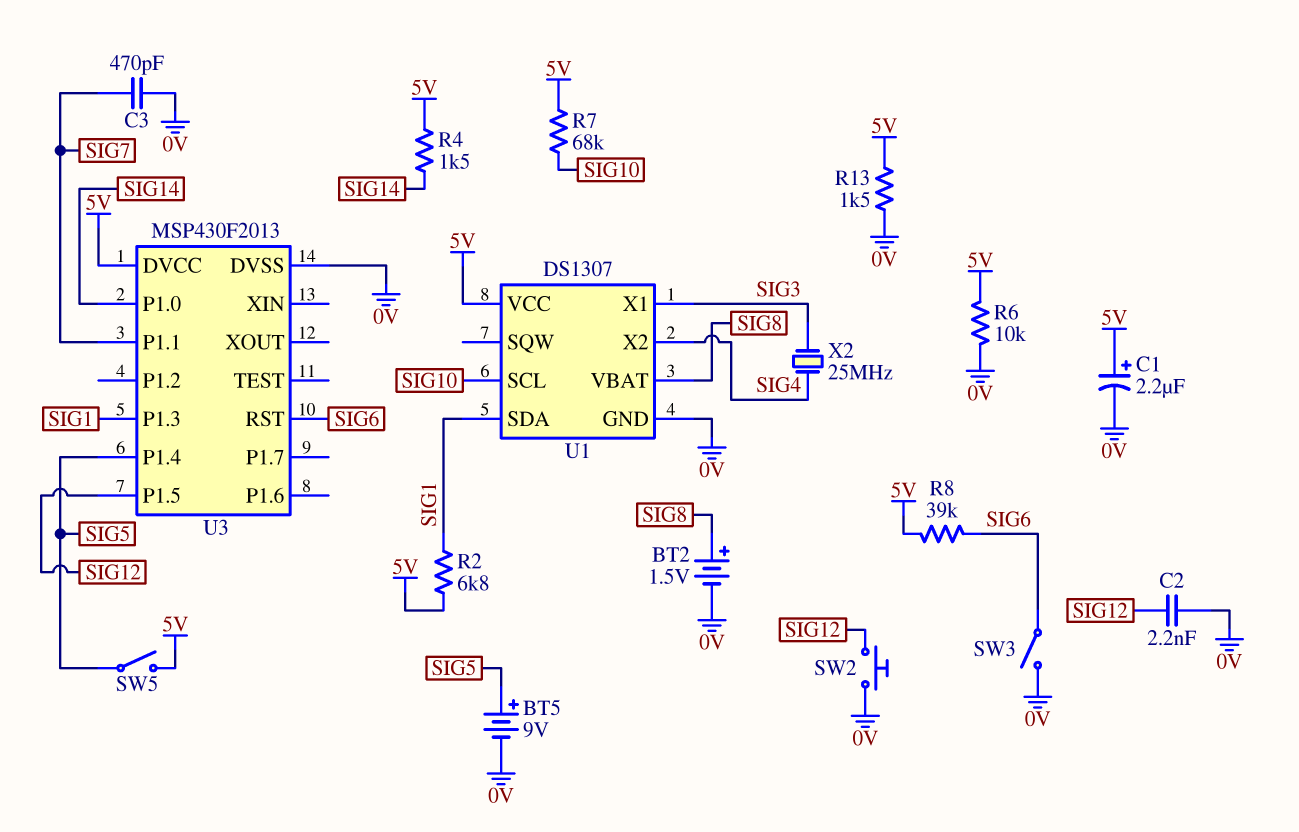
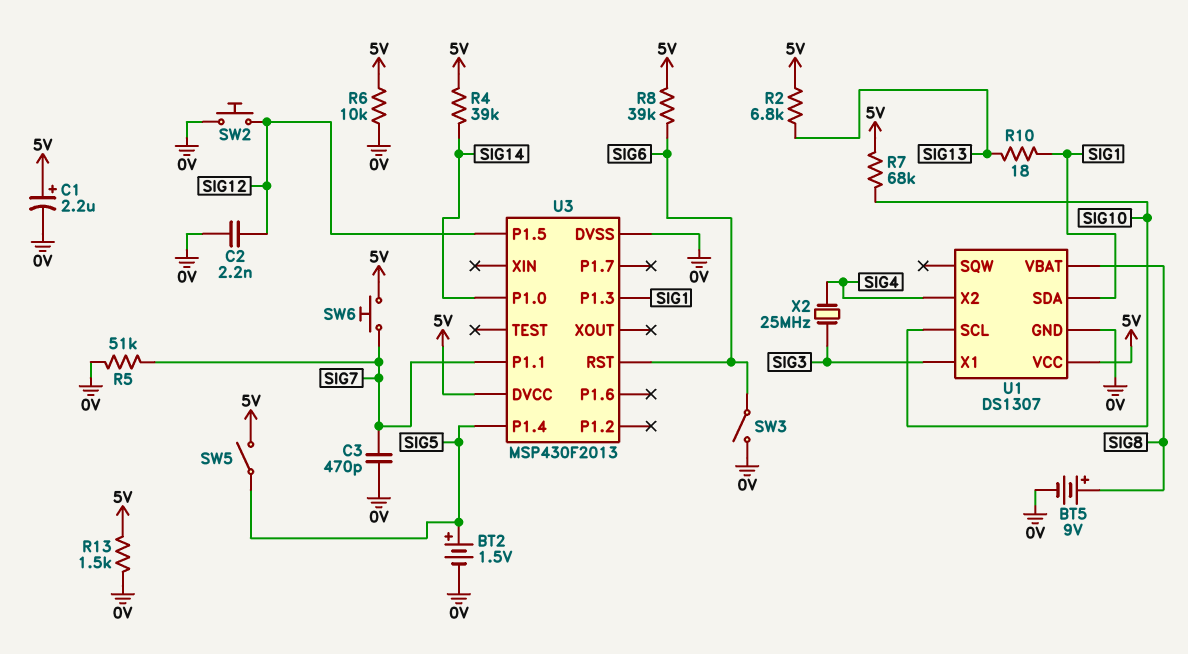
BT2: 1.5V (plus SIG8, minus 0V) -> 1.5V (plus SIG5, minus 0V)
BT5: 9V (plus SIG5, minus 0V) -> 9V (plus SIG8, minus 0V)
R2: 6.8k (5V, SIG1) -> 6.8k (5V, SIG13)
R4: 1.5k (5V, SIG14) -> 39k (5V, SIG14)
R5: none -> 51k (0V, SIG7)
R10: none -> 18 (SIG1, SIG13)
SW6: none -> button (5V, SIG7)

